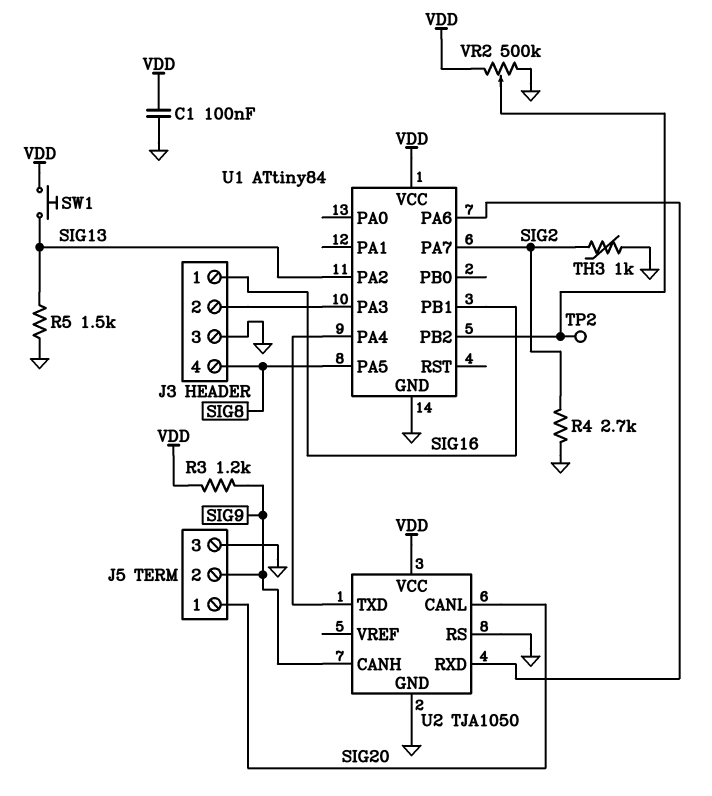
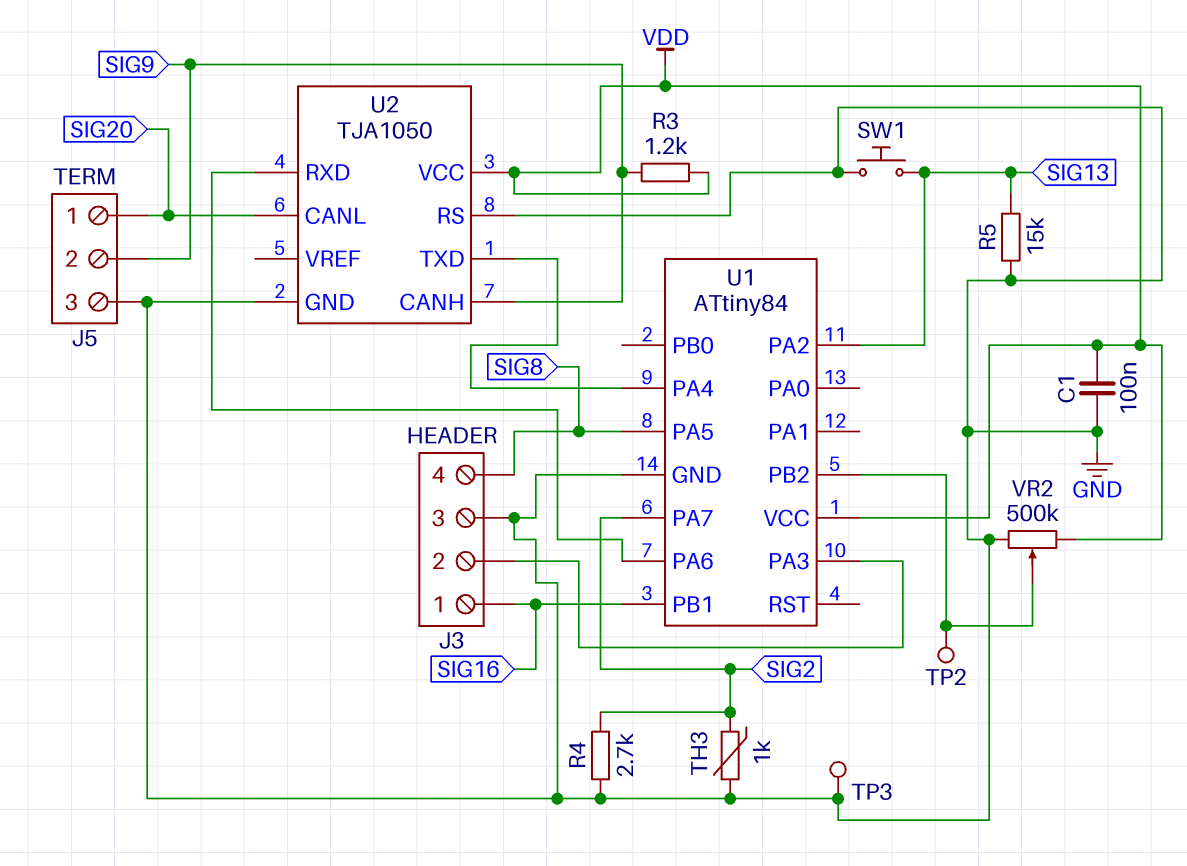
R5: 1.5k (GND, SIG13) -> 15k (GND, SIG13)
SW1: button (SIG13, VDD) -> button (GND, SIG13)
TP3: none -> test point (GND)

